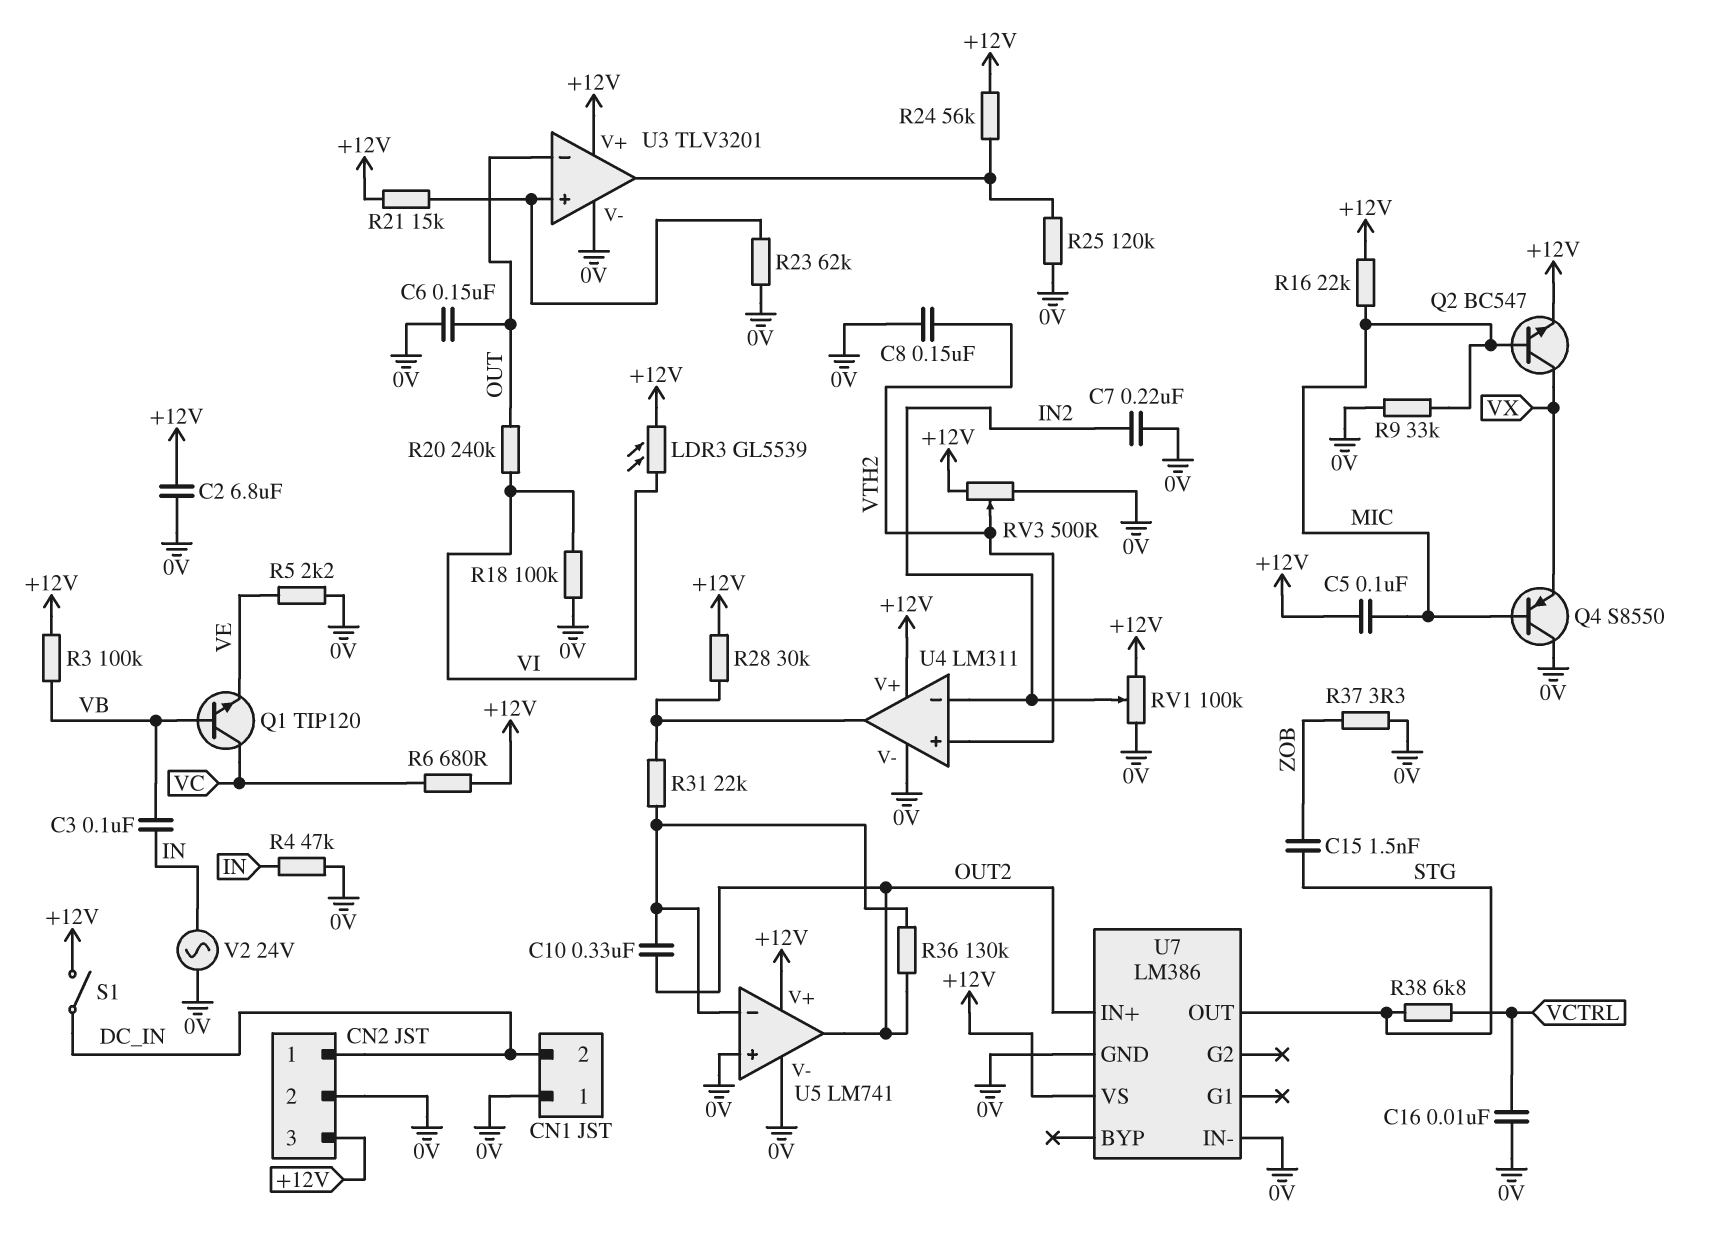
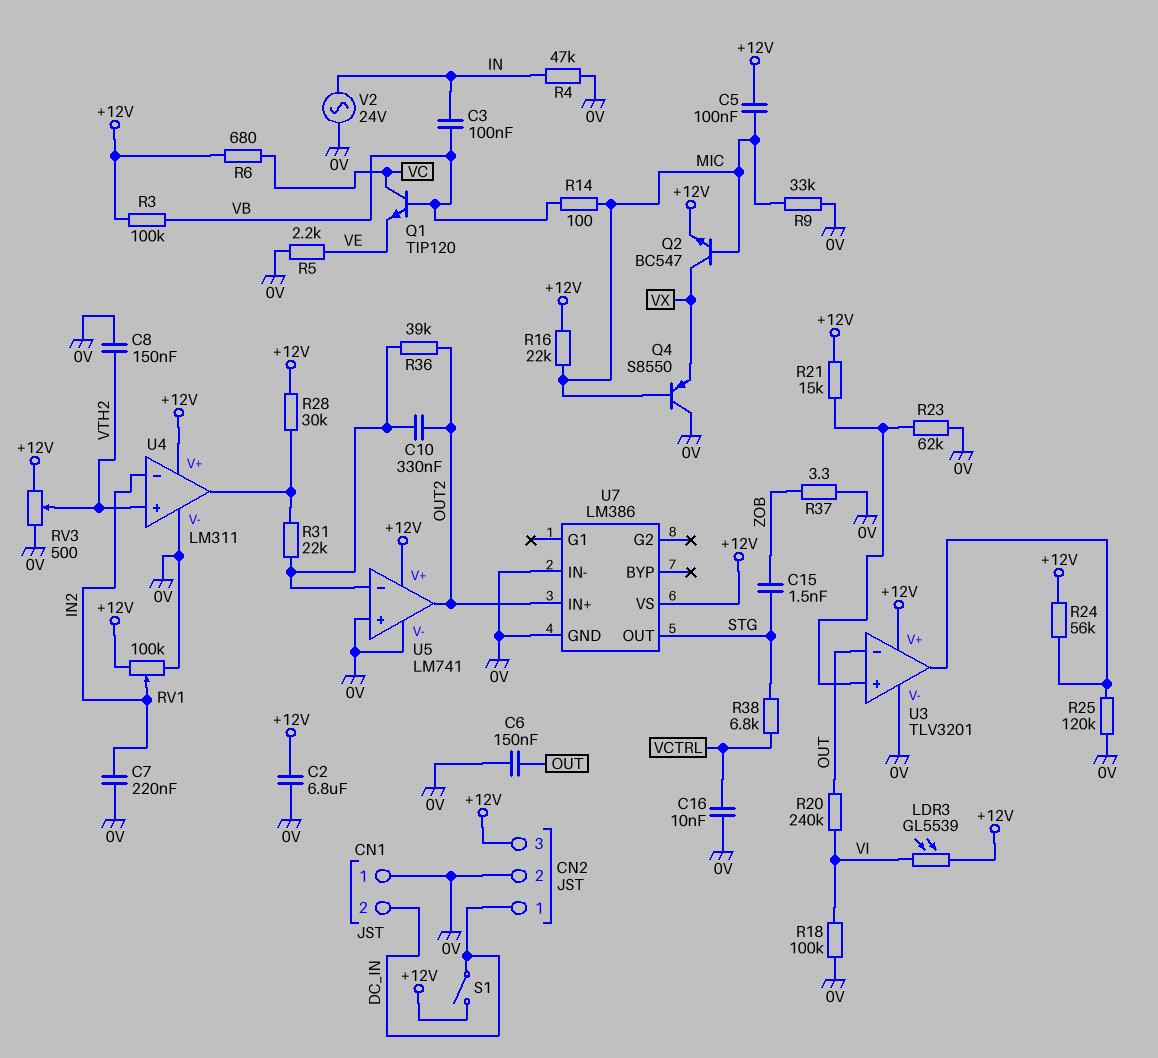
R14: none -> 100 (MIC, VB)
R36: 130k (OUT2, U5/in-) -> 39k (OUT2, U5/in-)

